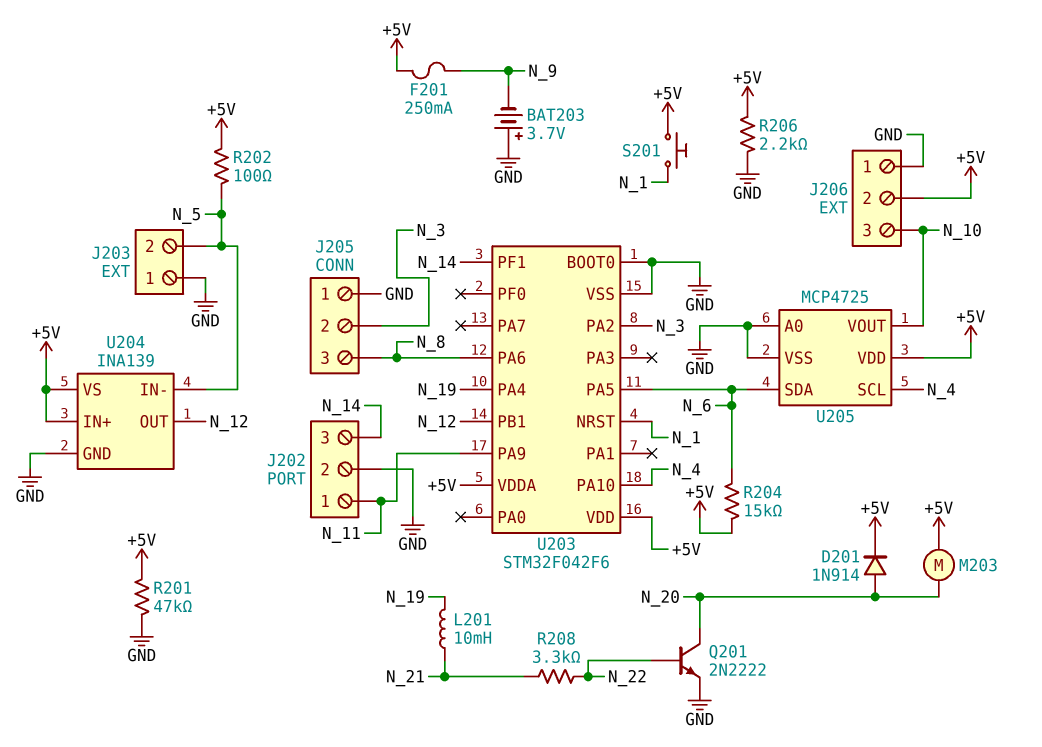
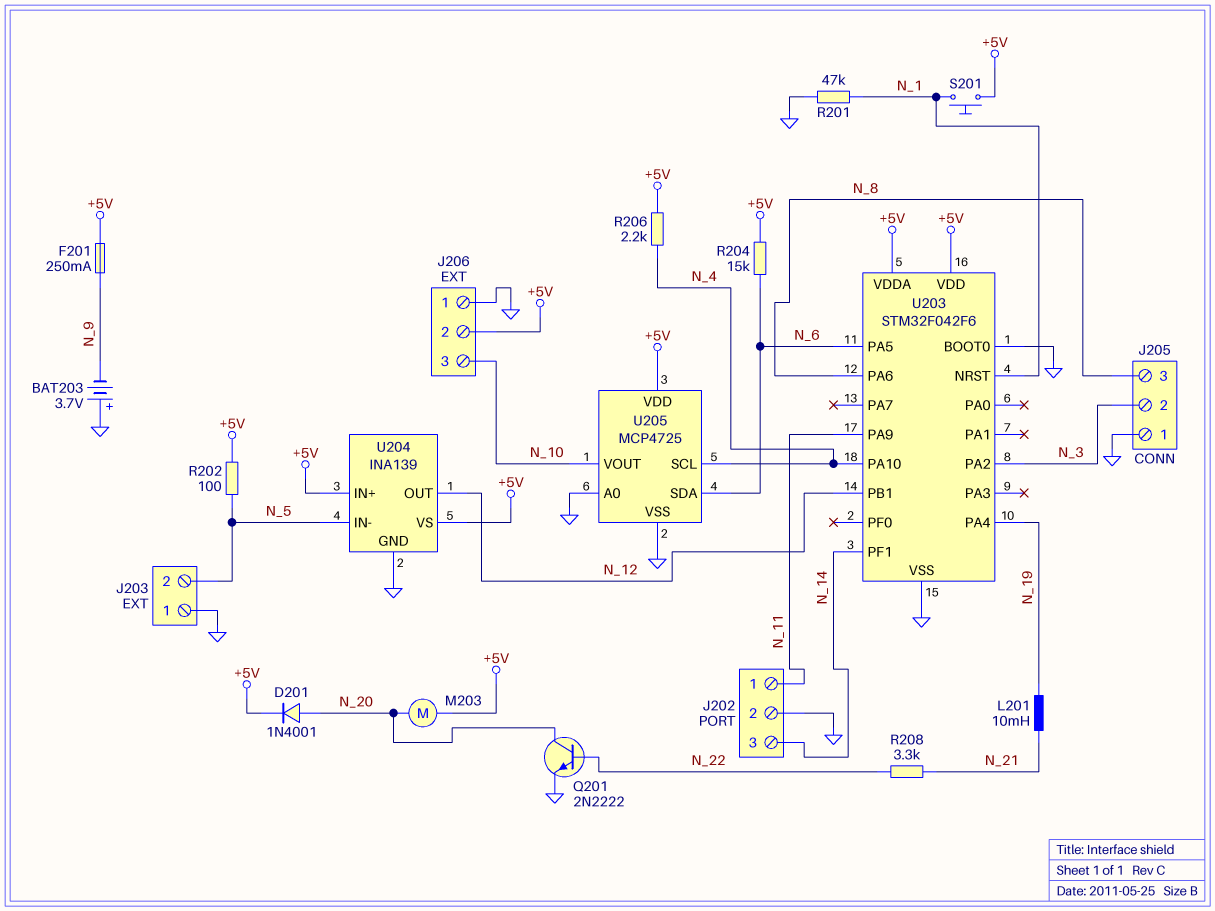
D201: diode 1N914 (A N_20, K +5V) -> diode 1N4001 (A N_20, K +5V)
R201: 47k (+5V, GND) -> 47k (GND, N_1)
R206: 2.2k (+5V, GND) -> 2.2k (+5V, N_4)

